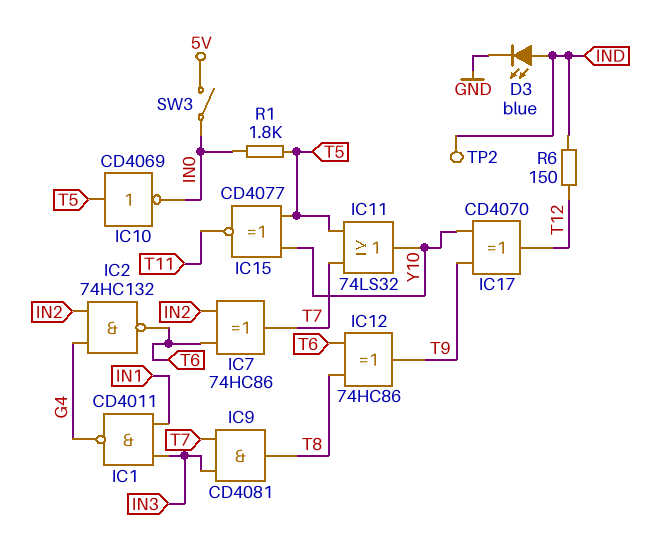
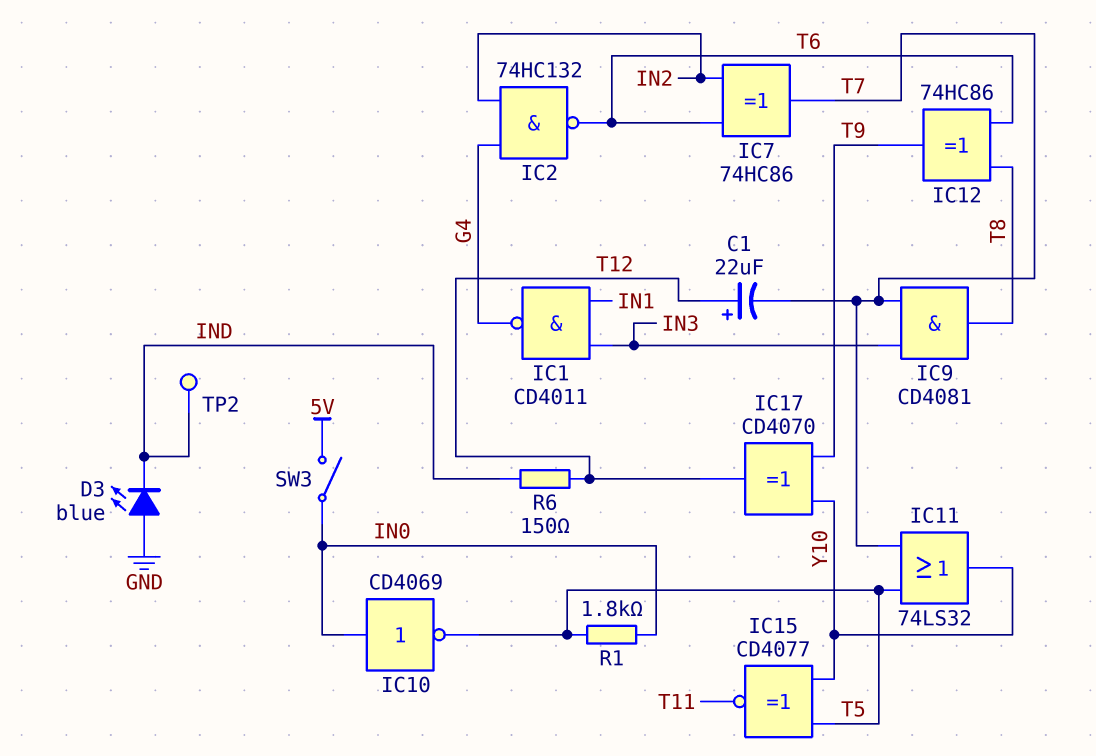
C1: none -> 22uF (plus T12, minus T7)
D3: LED blue (A IND, K GND) -> LED blue (A GND, K IND)
IC10: NOT CD4069 (in T5, out IN0) -> NOT CD4069 (in IN0, out T5)

